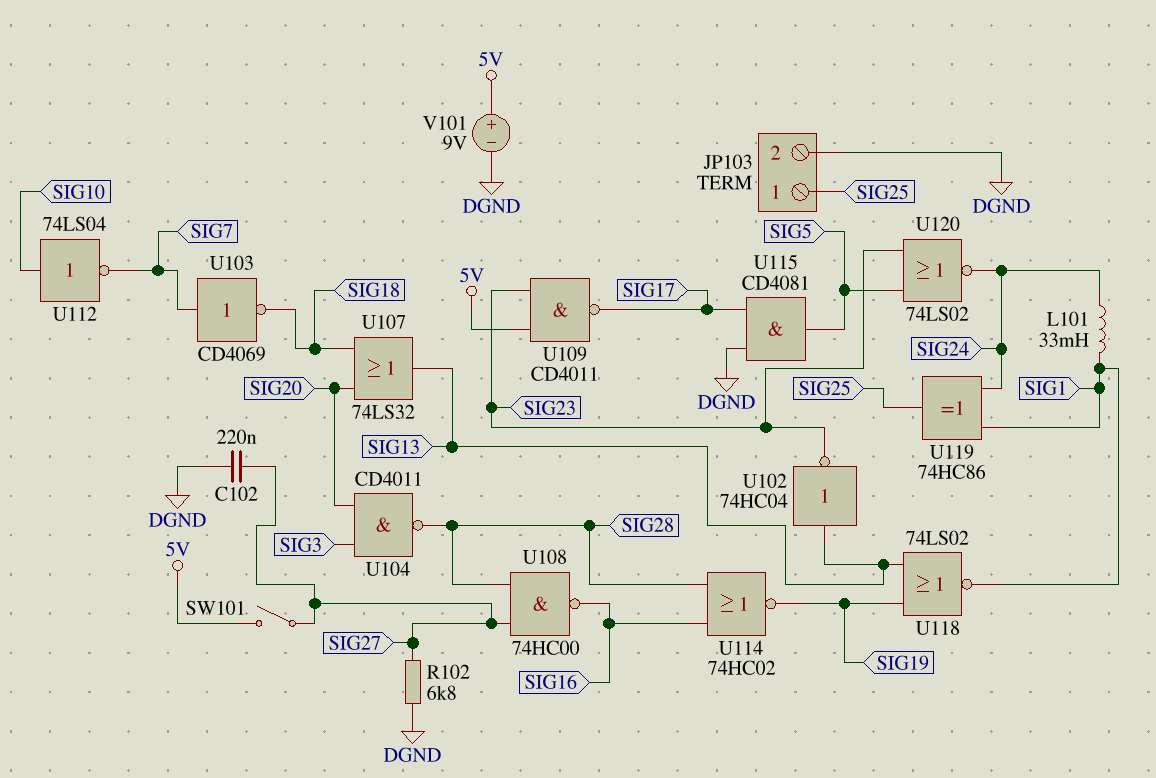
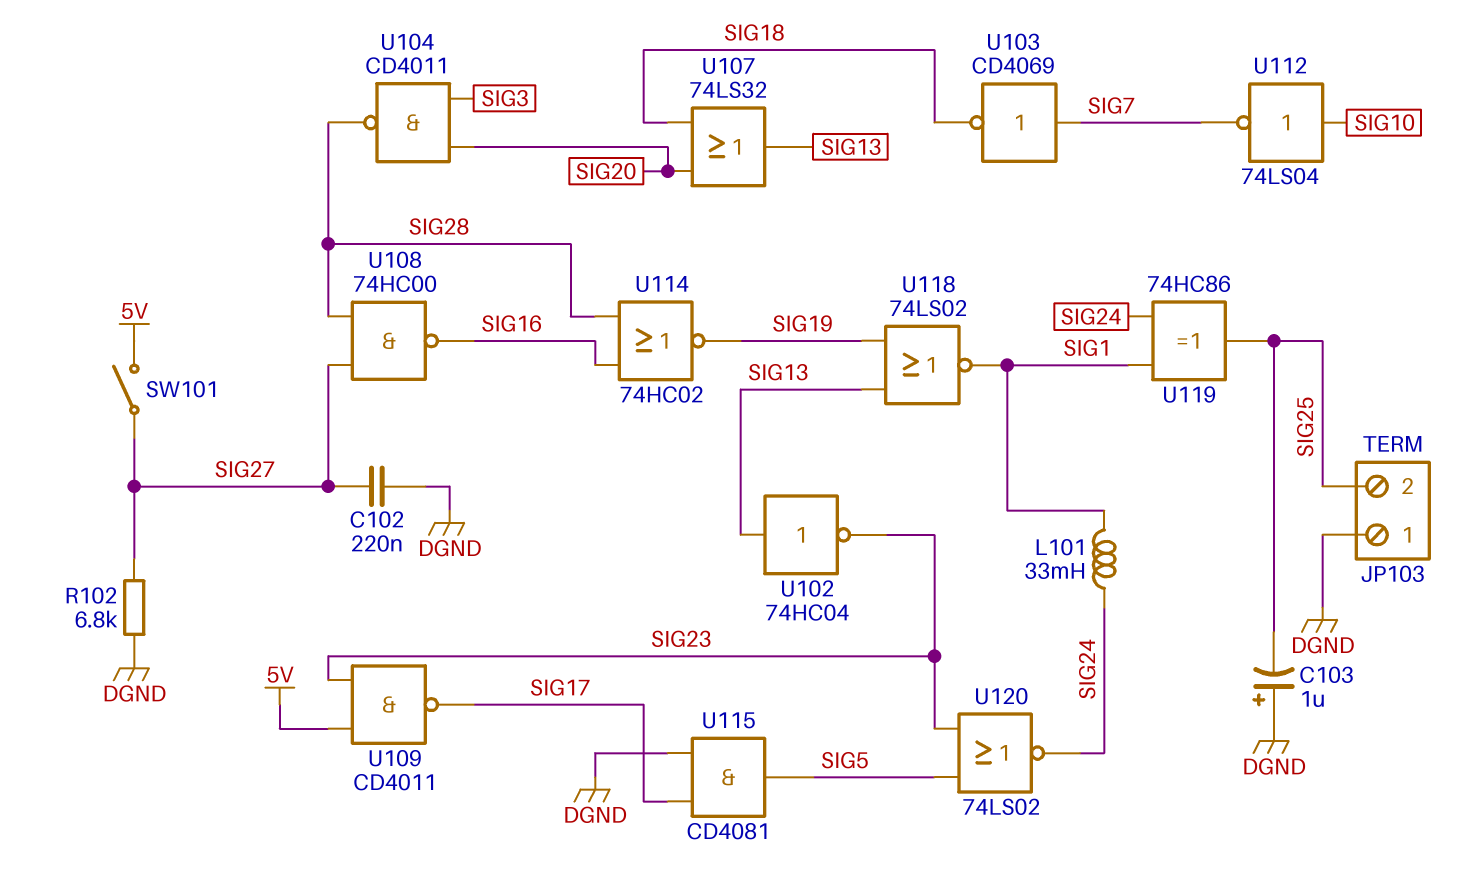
C103: none -> 1uF (plus DGND, minus SIG25)
JP103 pin 1: SIG25 -> DGND
JP103 pin 2: DGND -> SIG25
V101: 9V (plus 5V, minus DGND) -> none

